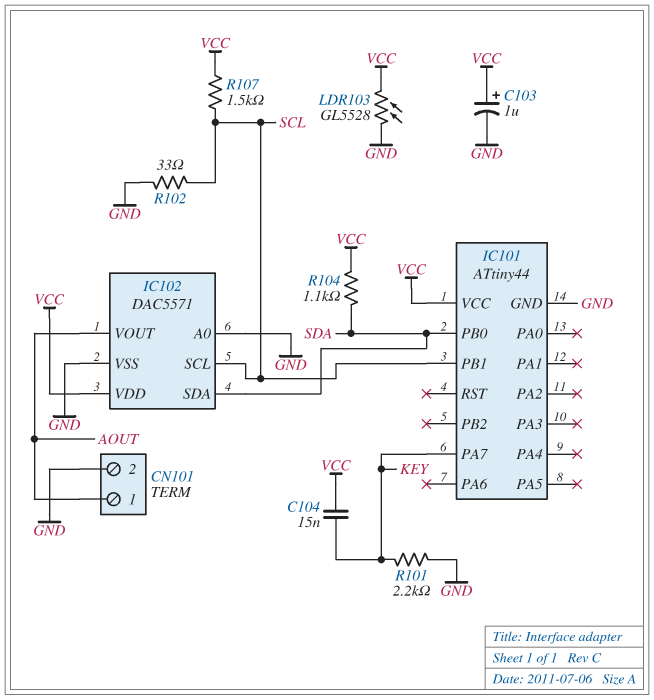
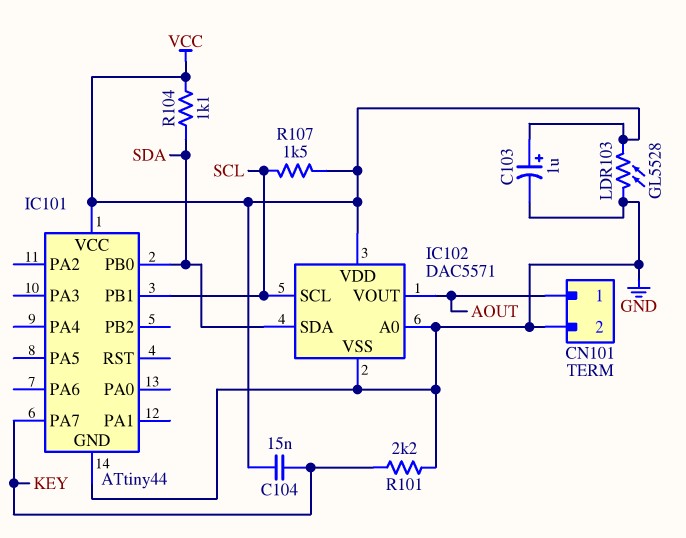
R102: 33 (GND, SCL) -> none

